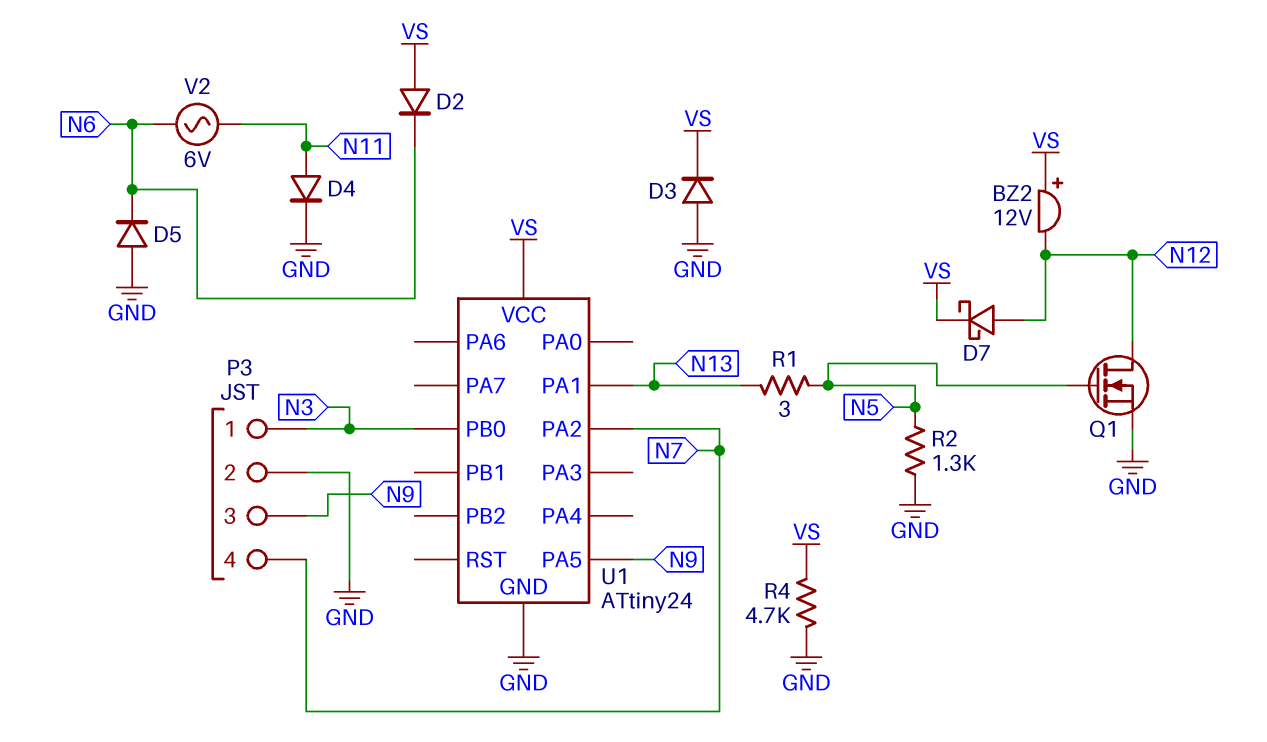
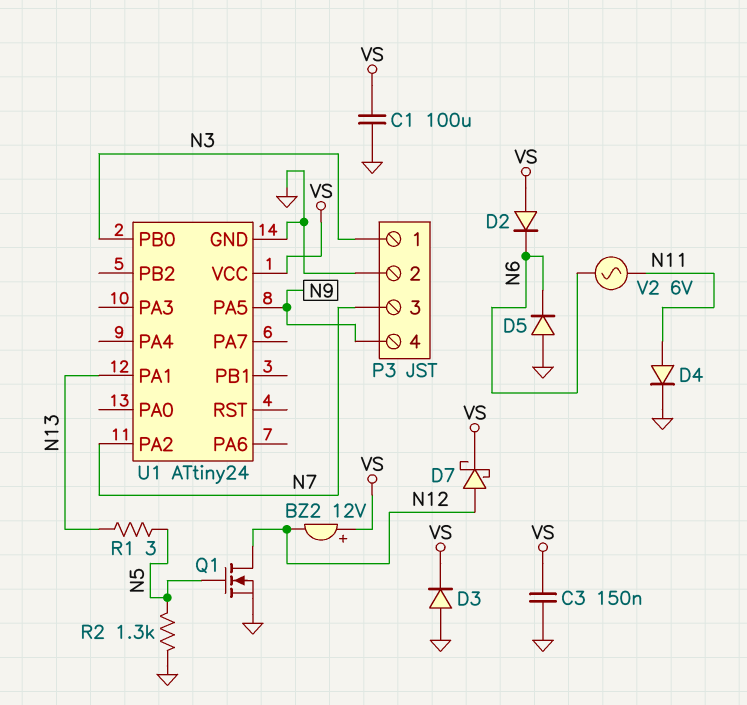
C1: none -> 100uF (GND, VS)
C3: none -> 150nF (GND, VS)
P3 pin 3: N9 -> N7
P3 pin 4: N7 -> N9
R4: 4.7k (GND, VS) -> none

